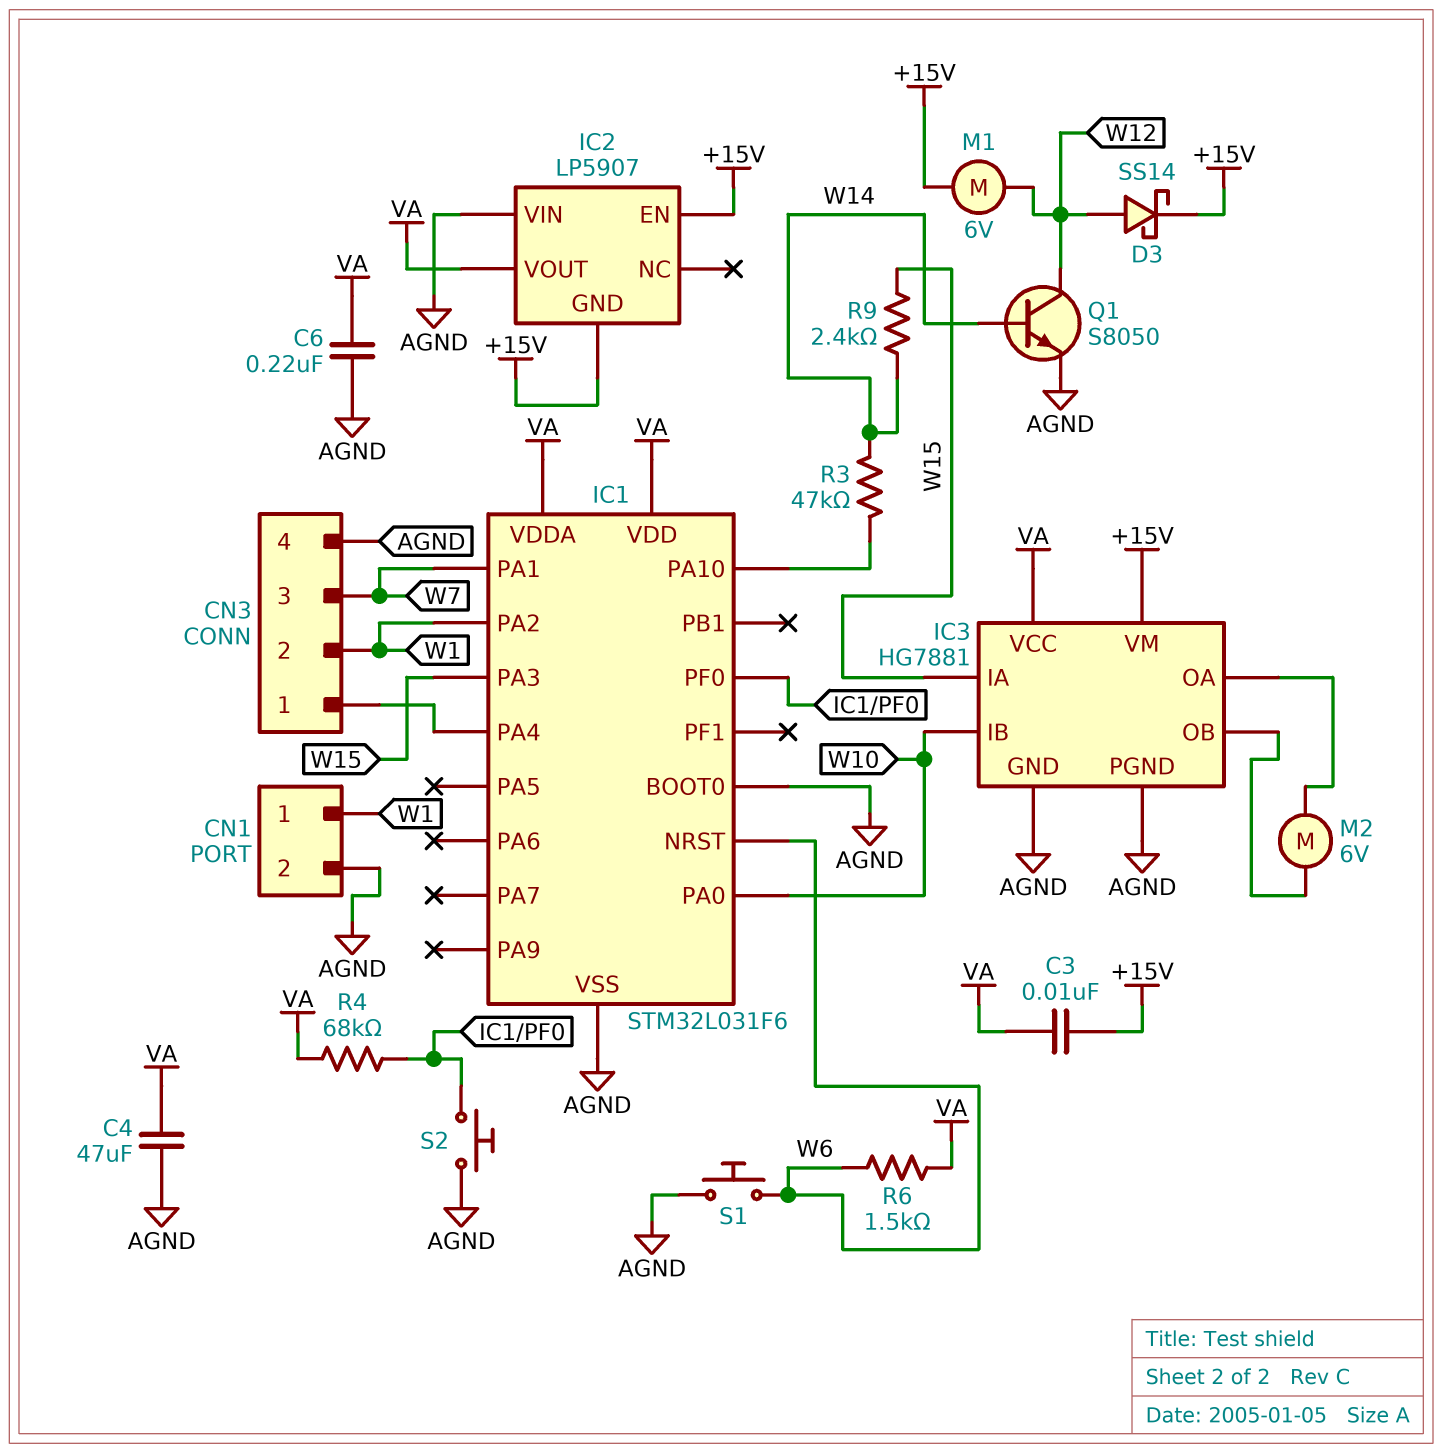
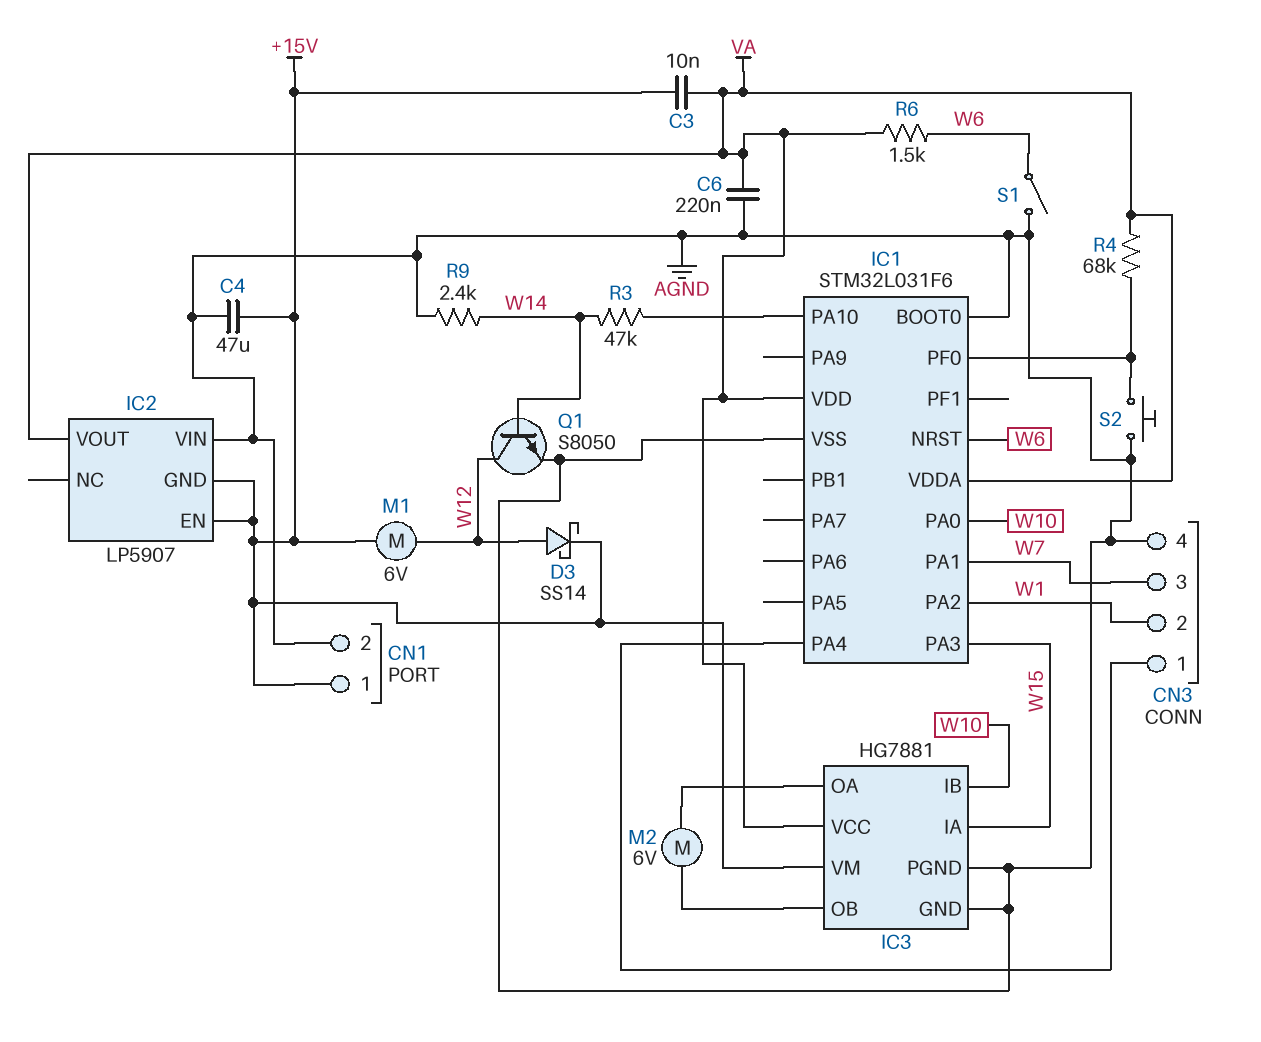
C4: 47uF (AGND, VA) -> 47uF (+15V, AGND)
CN1 pin 1: W1 -> +15V
R9: 2.4k (W14, W15) -> 2.4k (AGND, W14)
S1: button (AGND, W6) -> switch (AGND, W6)

